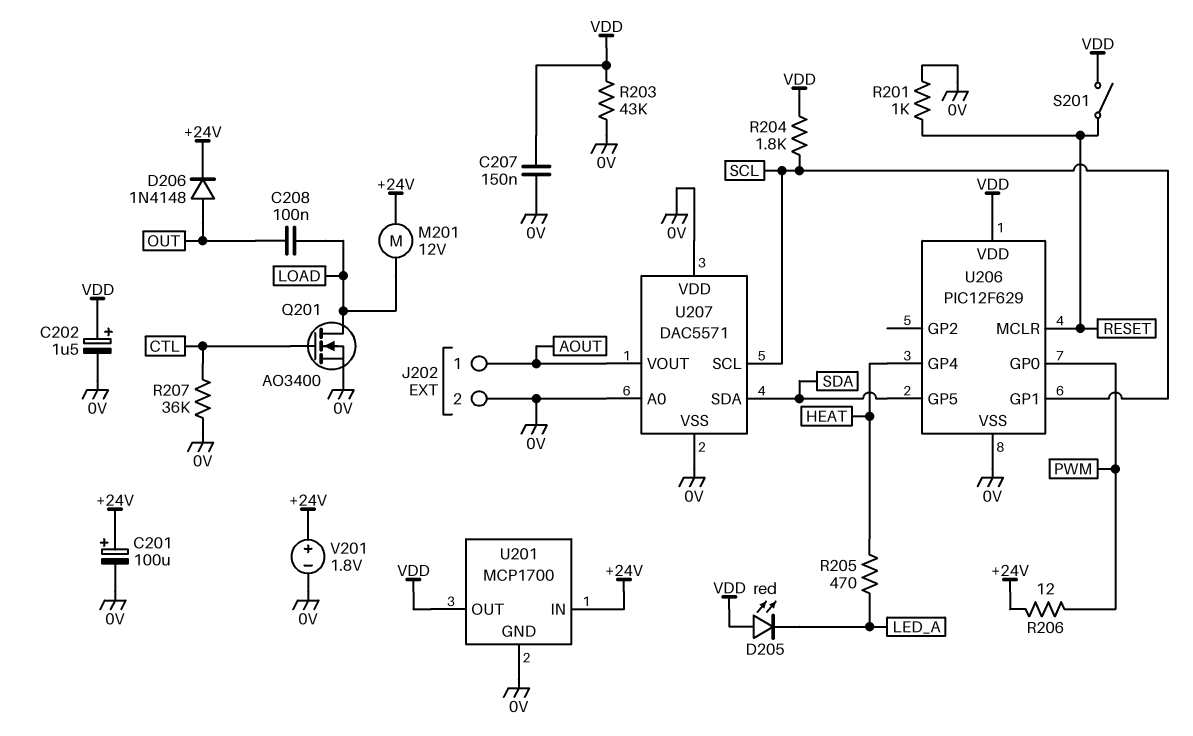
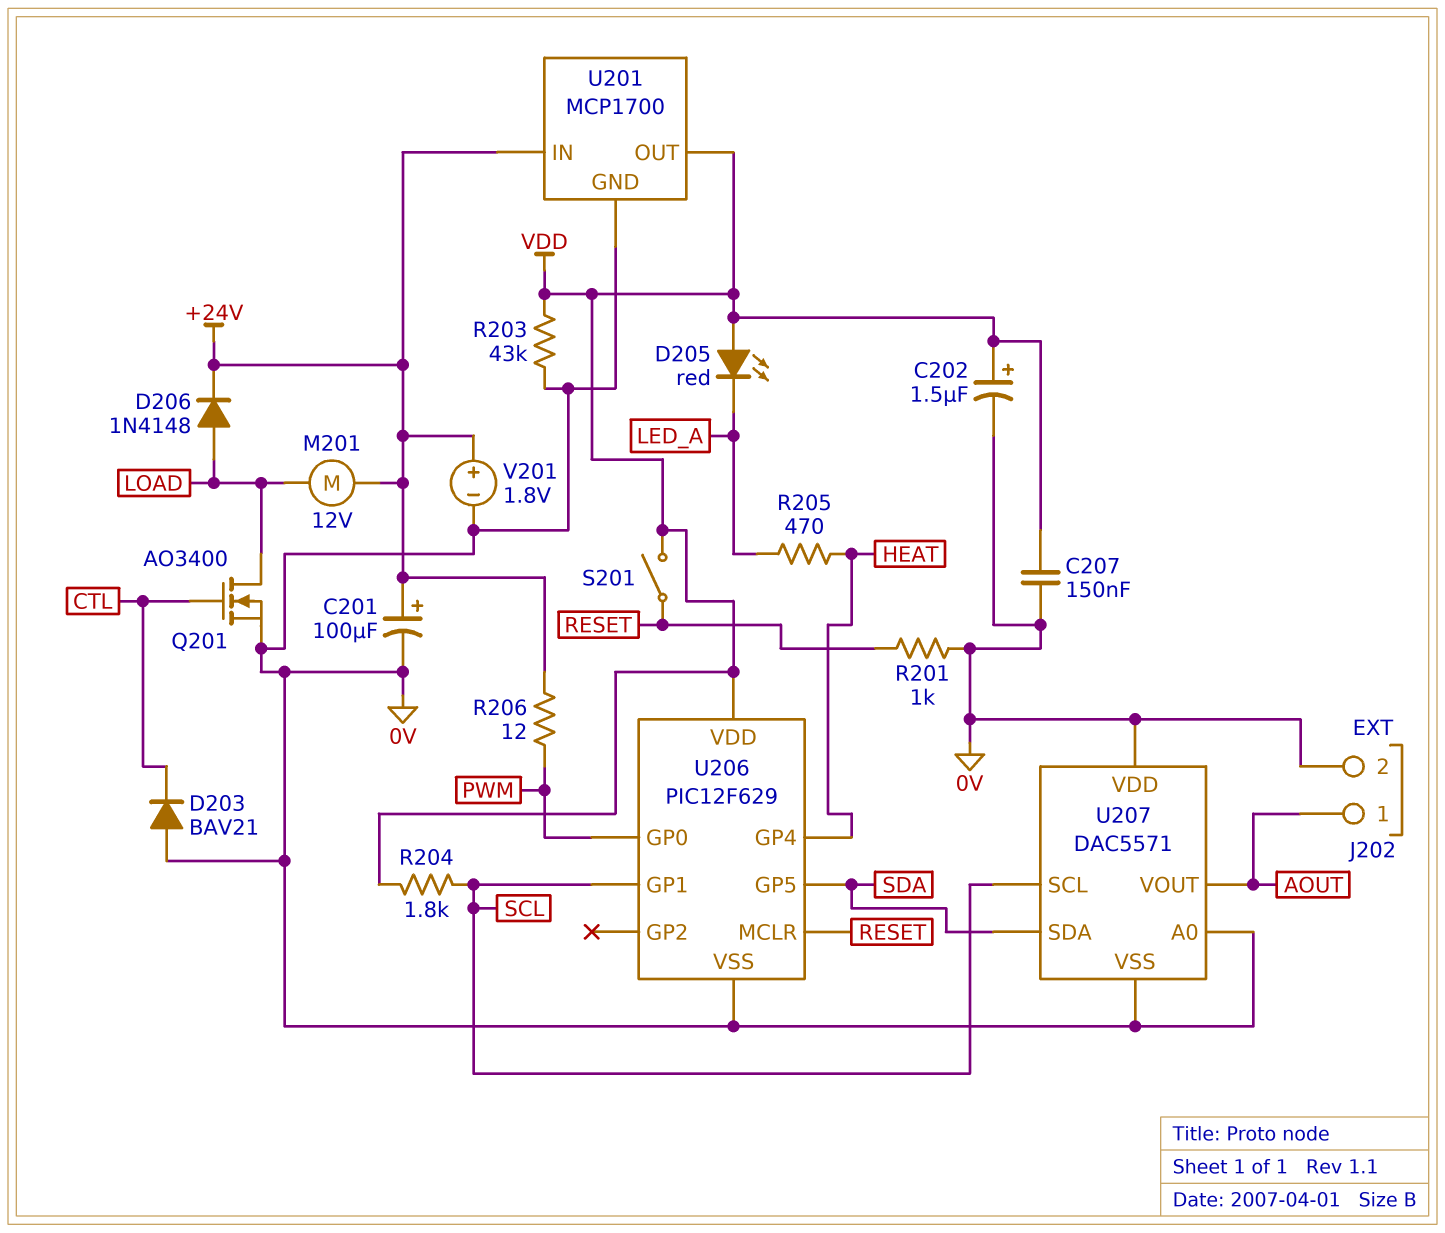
C208: 100nF (LOAD, OUT) -> none
D203: none -> diode BAV21 (A 0V, K CTL)
D206: diode 1N4148 (A OUT, K +24V) -> diode 1N4148 (A LOAD, K +24V)
R207: 36k (0V, CTL) -> none

